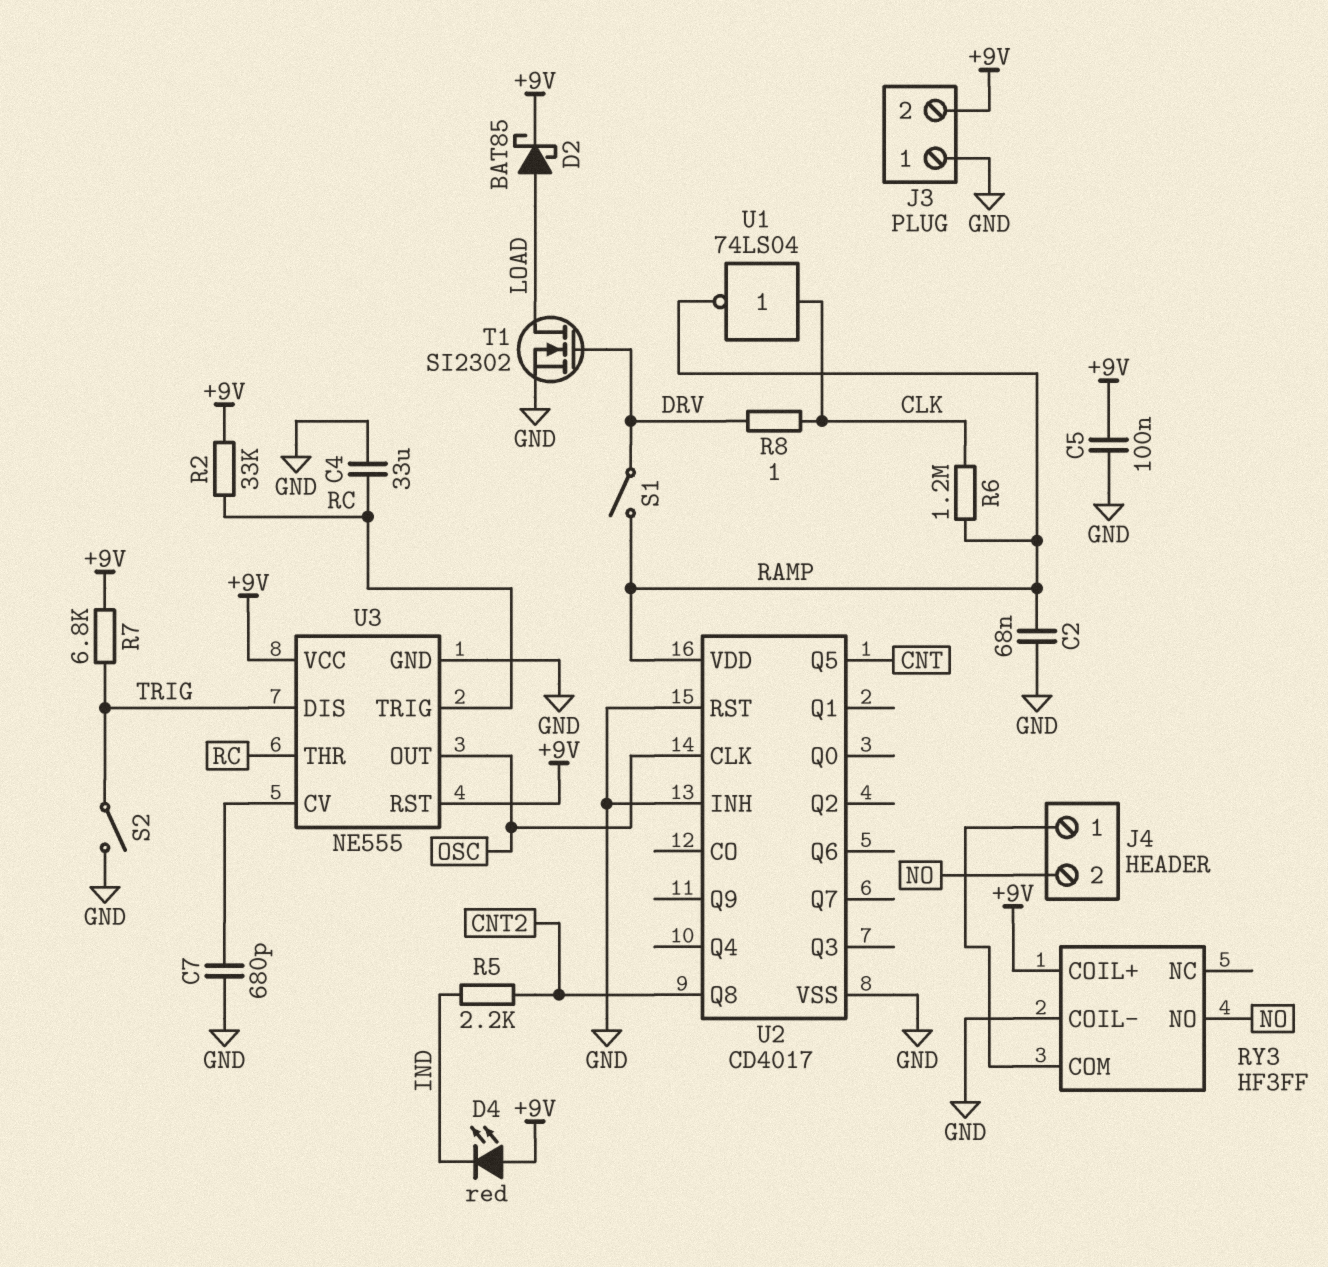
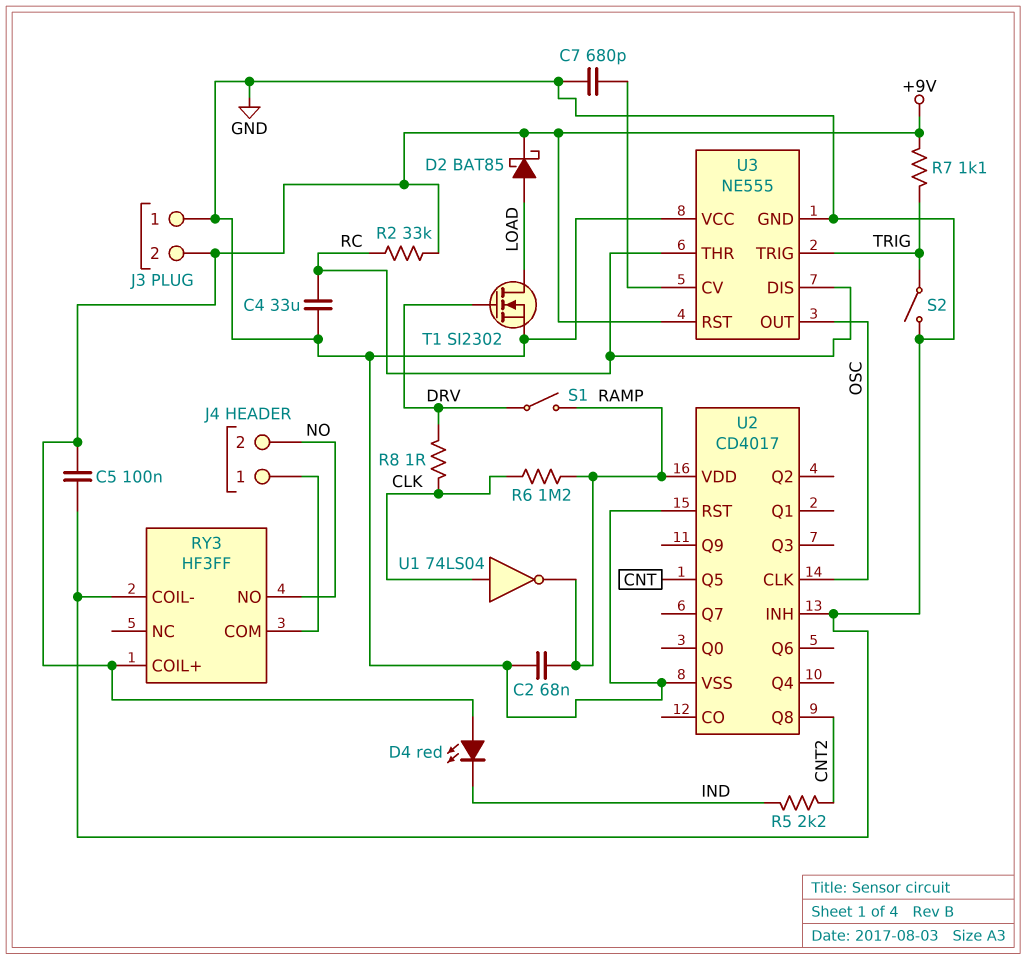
R7: 6.8k (+9V, TRIG) -> 1.1k (+9V, TRIG)
U3 pin DIS: TRIG -> RC
U3 pin TRIG: RC -> TRIG
U3 pin VCC: +9V -> GND

